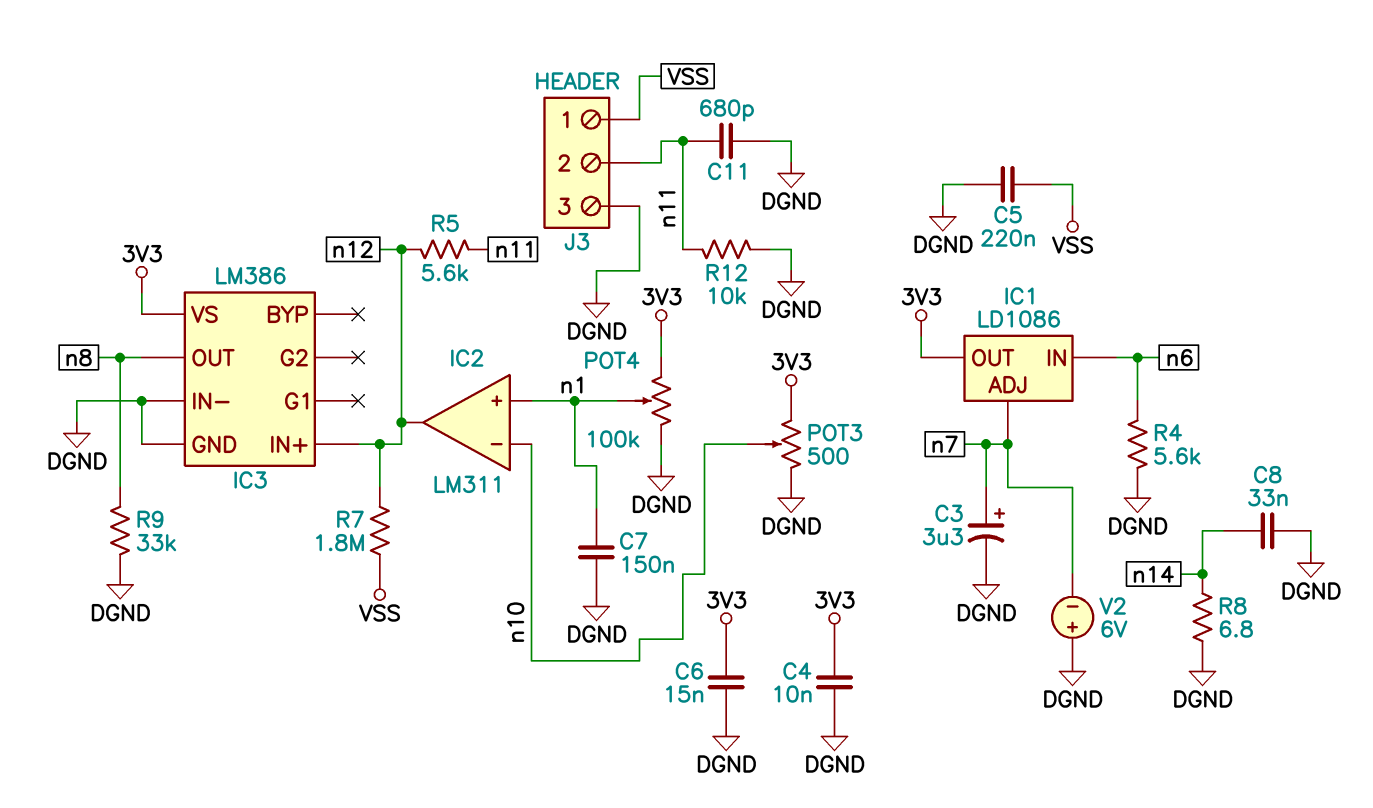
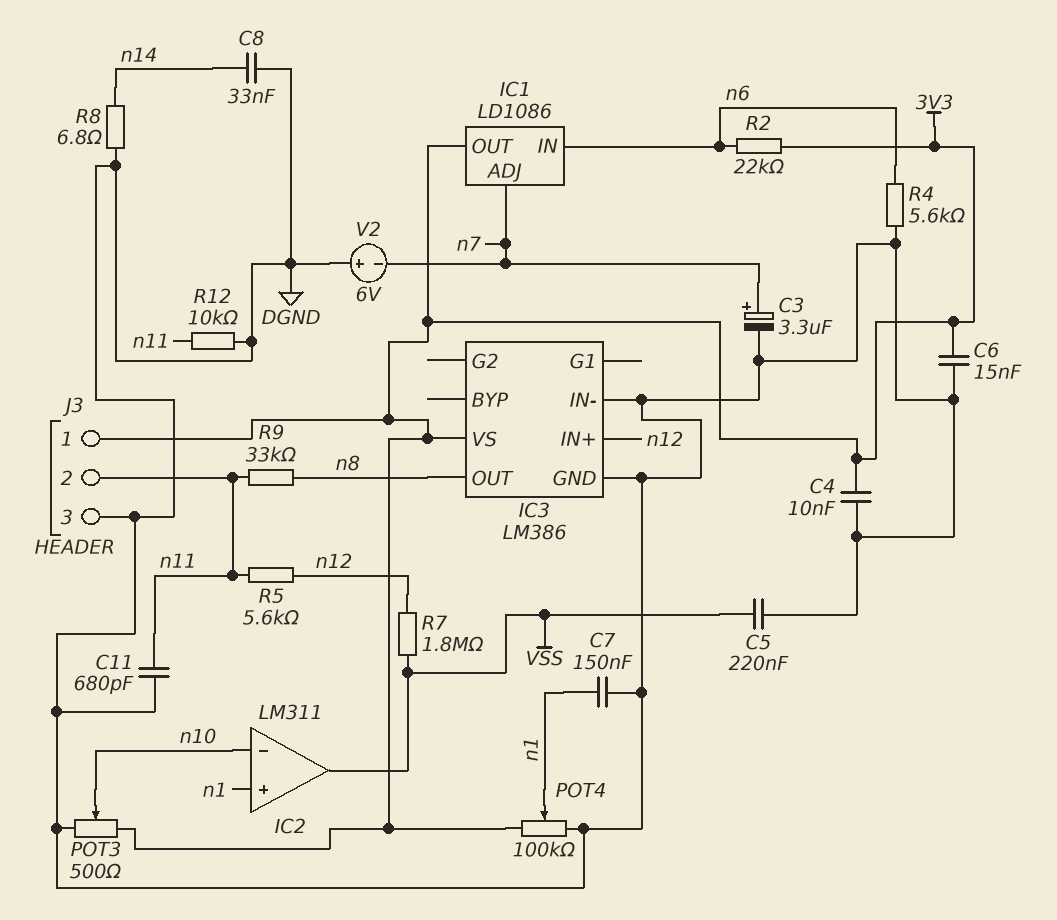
IC2 pin out: n12 -> VSS
J3 pin 1: VSS -> 3V3
R2: none -> 22k (3V3, n6)
R9: 33k (DGND, n8) -> 33k (n8, n11)

